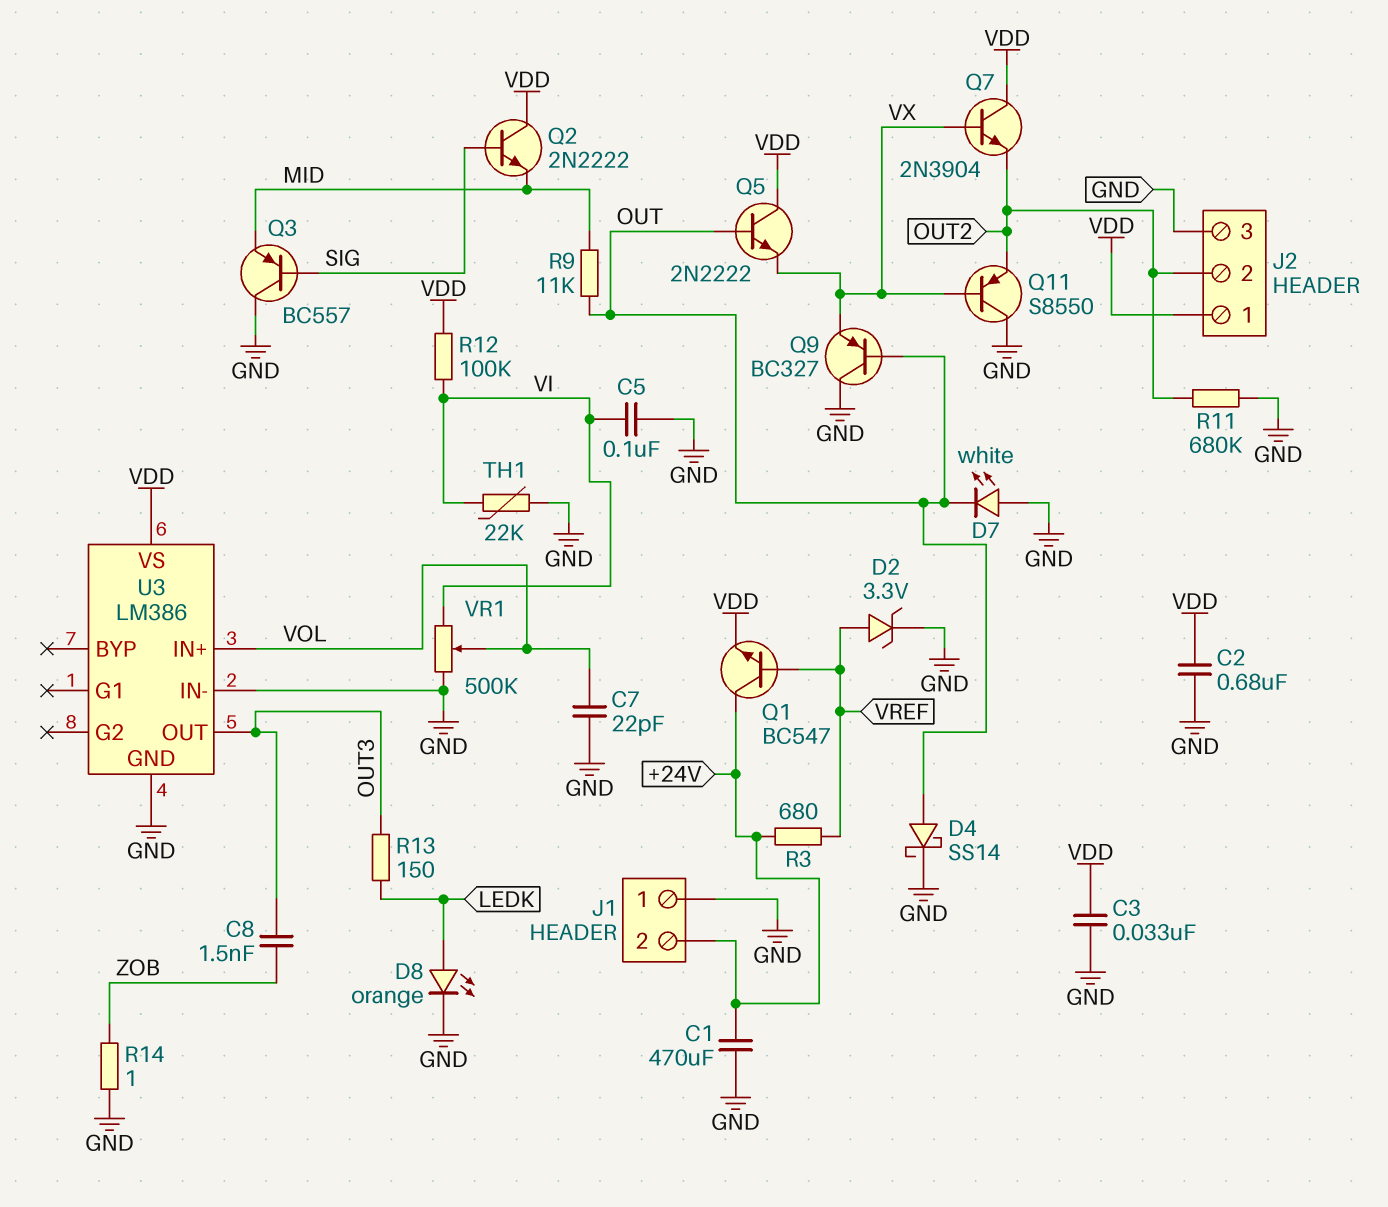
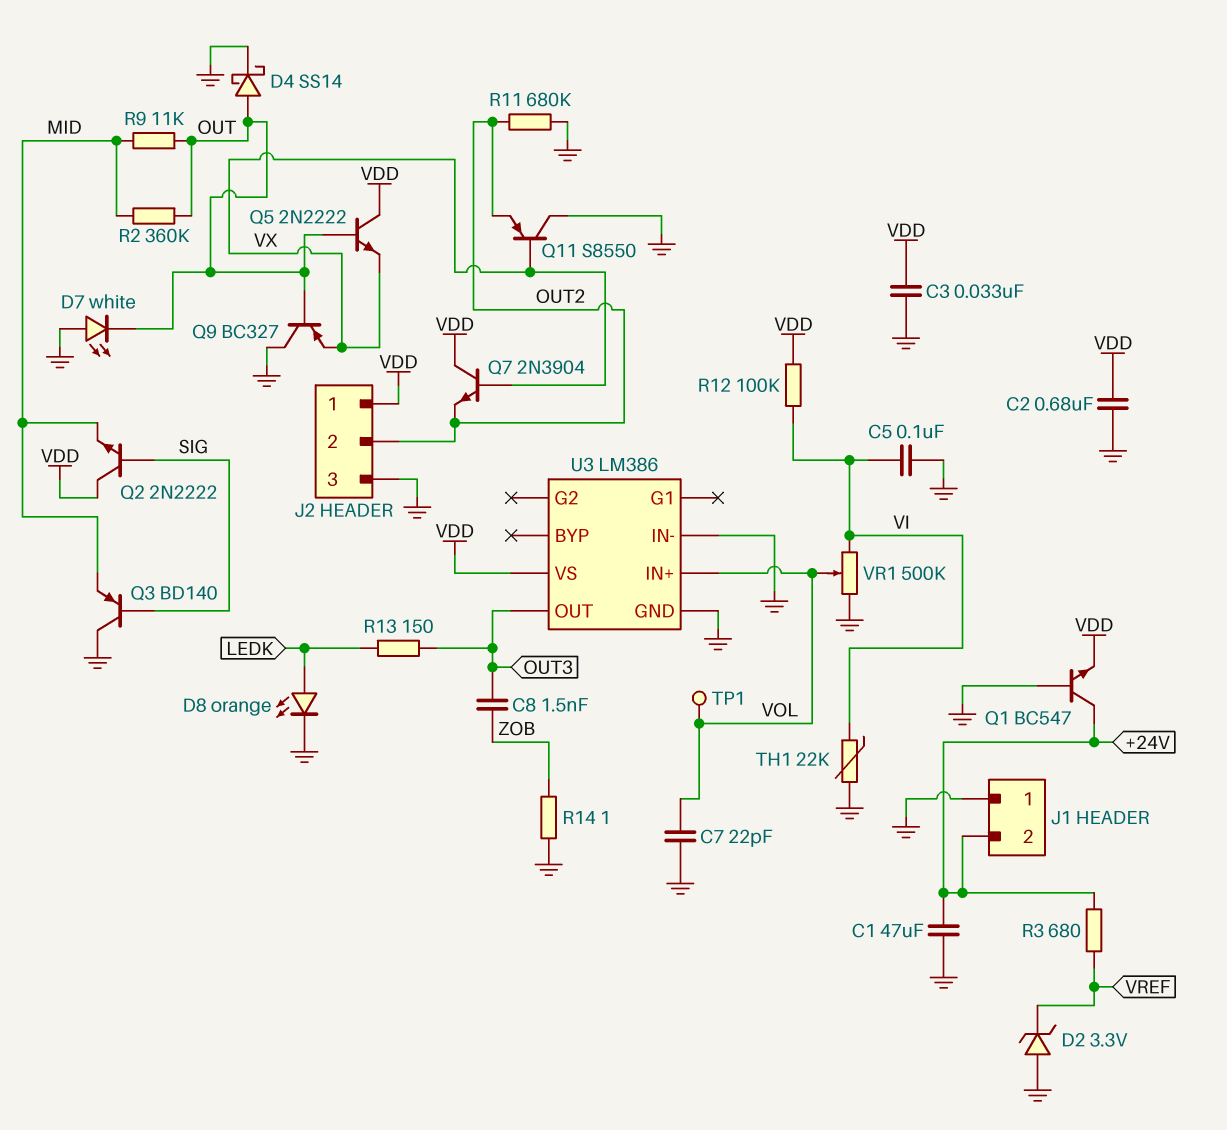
C1: 470uF (+24V, GND) -> 47uF (+24V, GND)
D2: zener 3.3V (A VREF, K GND) -> zener 3.3V (A GND, K VREF)
Q1: NPN BC547 (B VREF, C +24V, E VDD) -> NPN BC547 (B GND, C +24V, E VDD)
Q3: PNP BC557 (B SIG, C GND, E MID) -> PNP BD140 (B SIG, C GND, E MID)
R2: none -> 360k (MID, OUT)
TP1: none -> test point (VOL)

